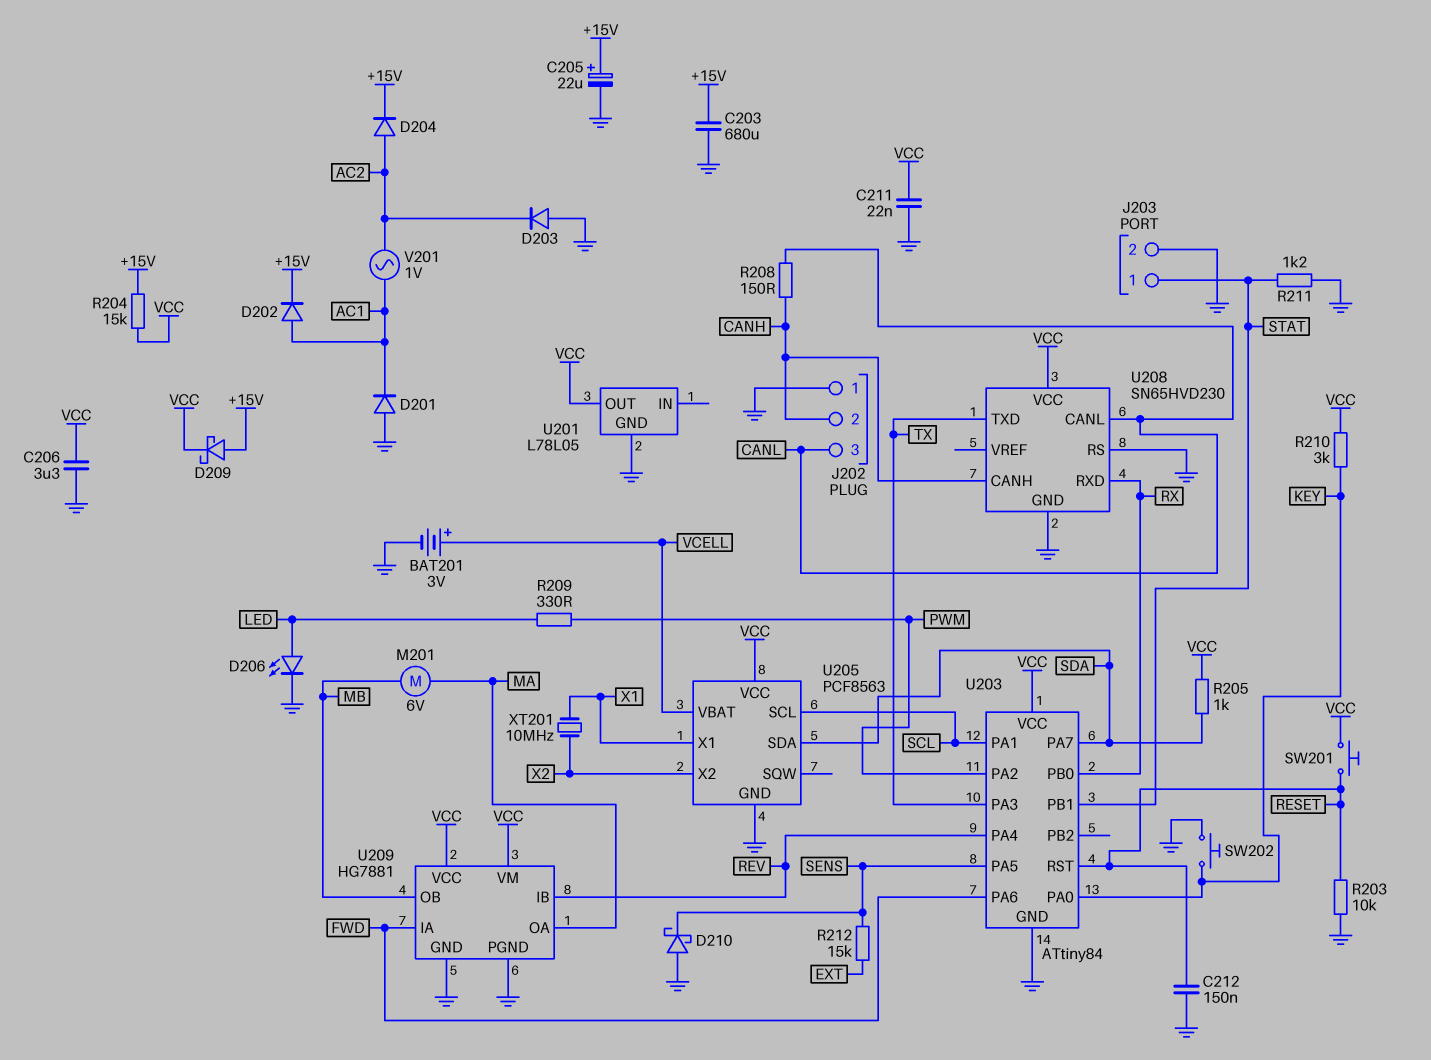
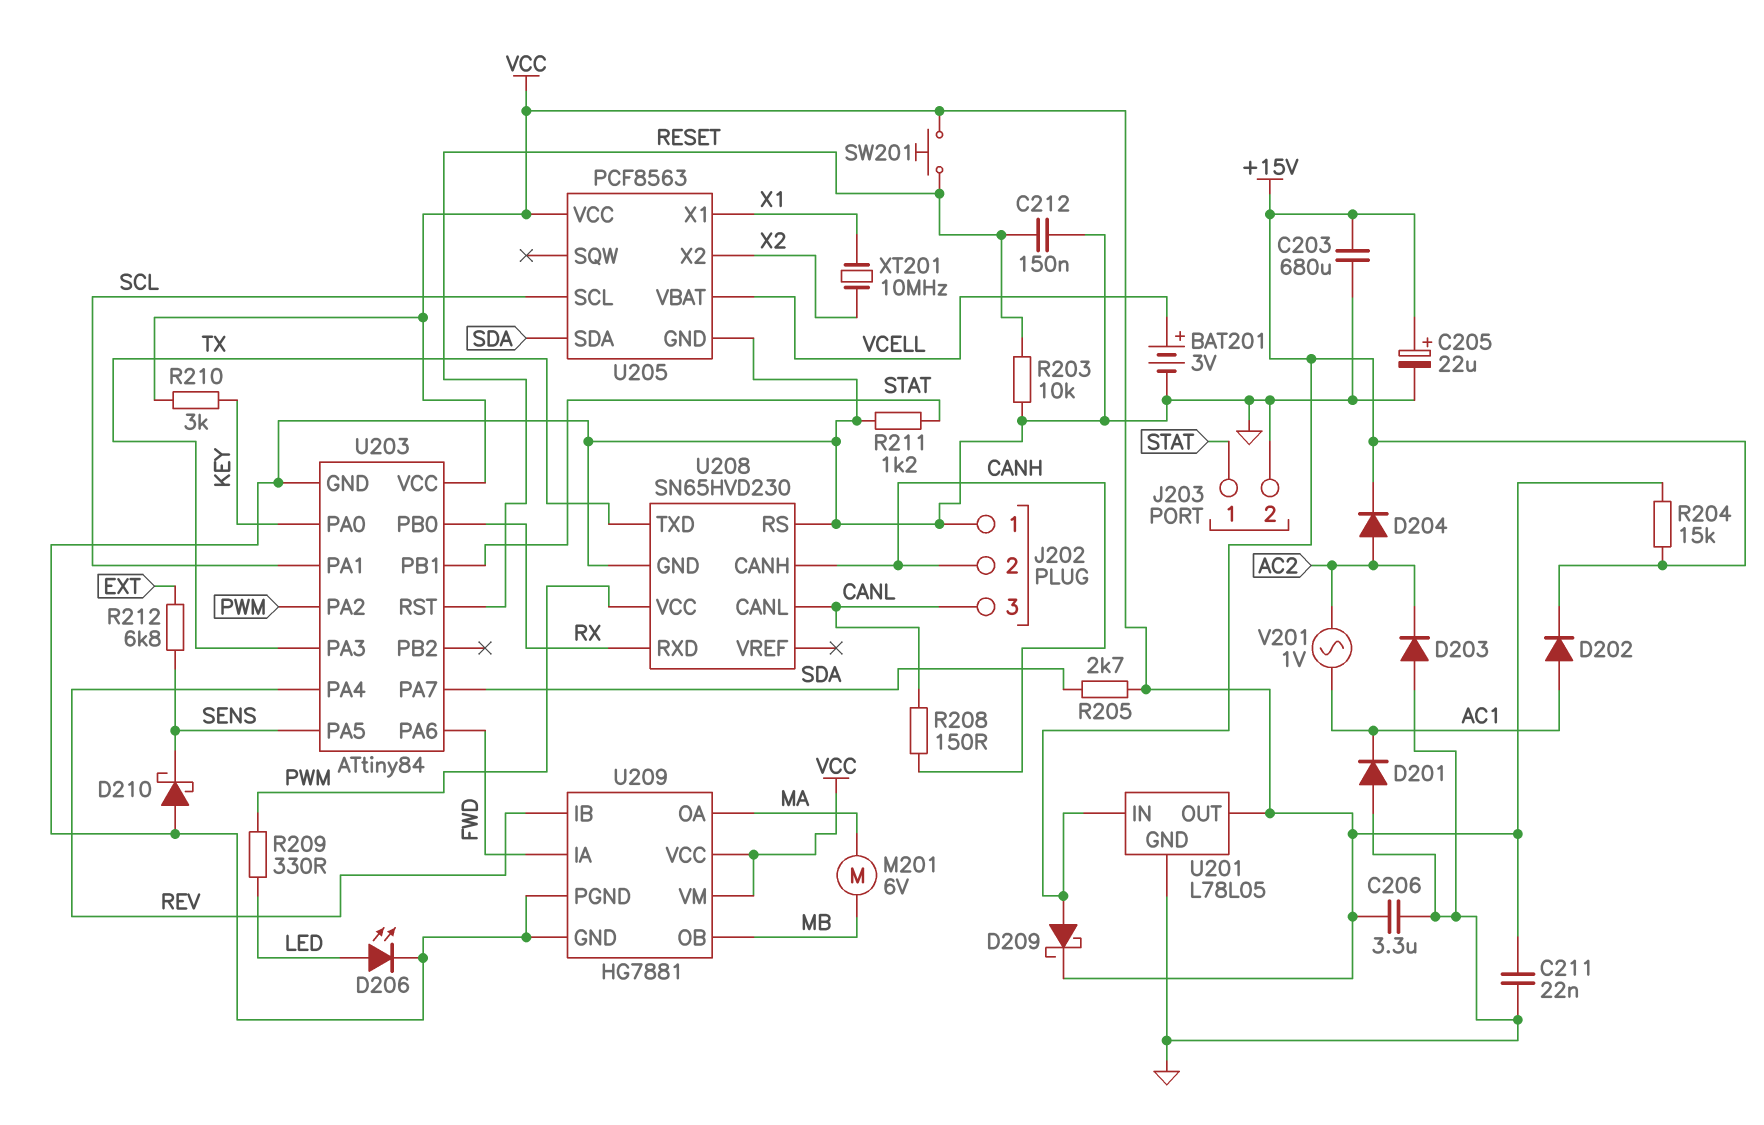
R205: 1k (SDA, VCC) -> 2.7k (SDA, VCC)
R212: 15k (EXT, SENS) -> 6.8k (EXT, SENS)
SW202: button (GND, KEY) -> none
U201 pin IN: none -> +15V
U208 pin VCC: VCC -> PWM

